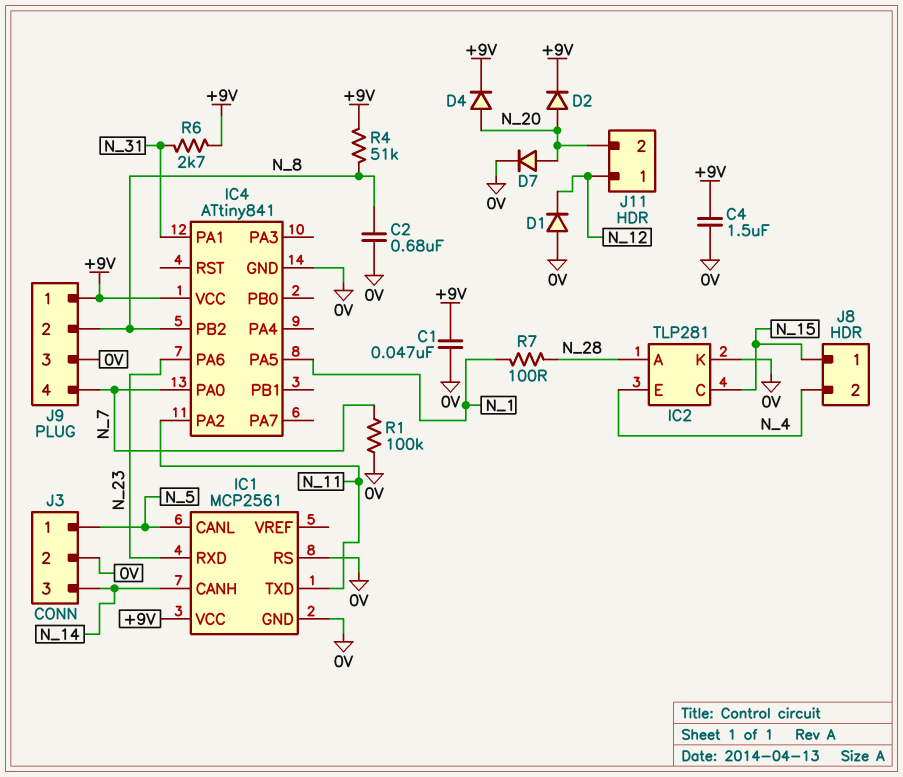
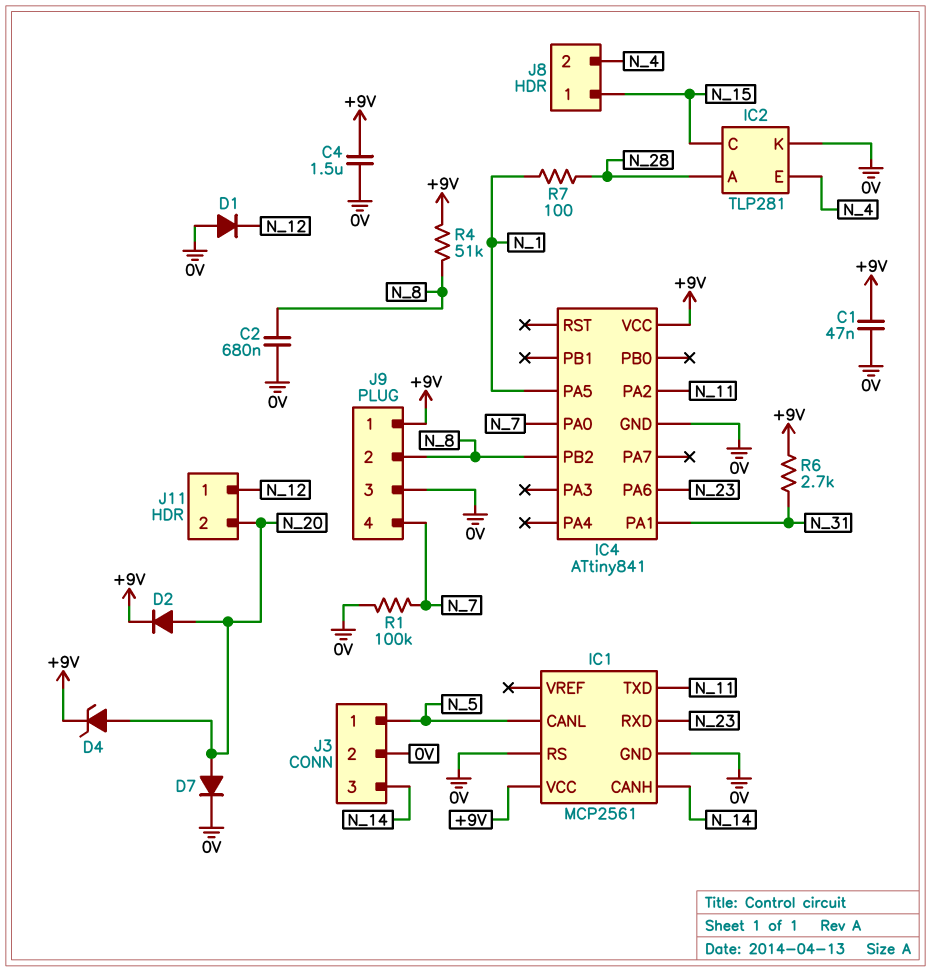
D4: diode (A N_20, K +9V) -> zener (A N_20, K +9V)

